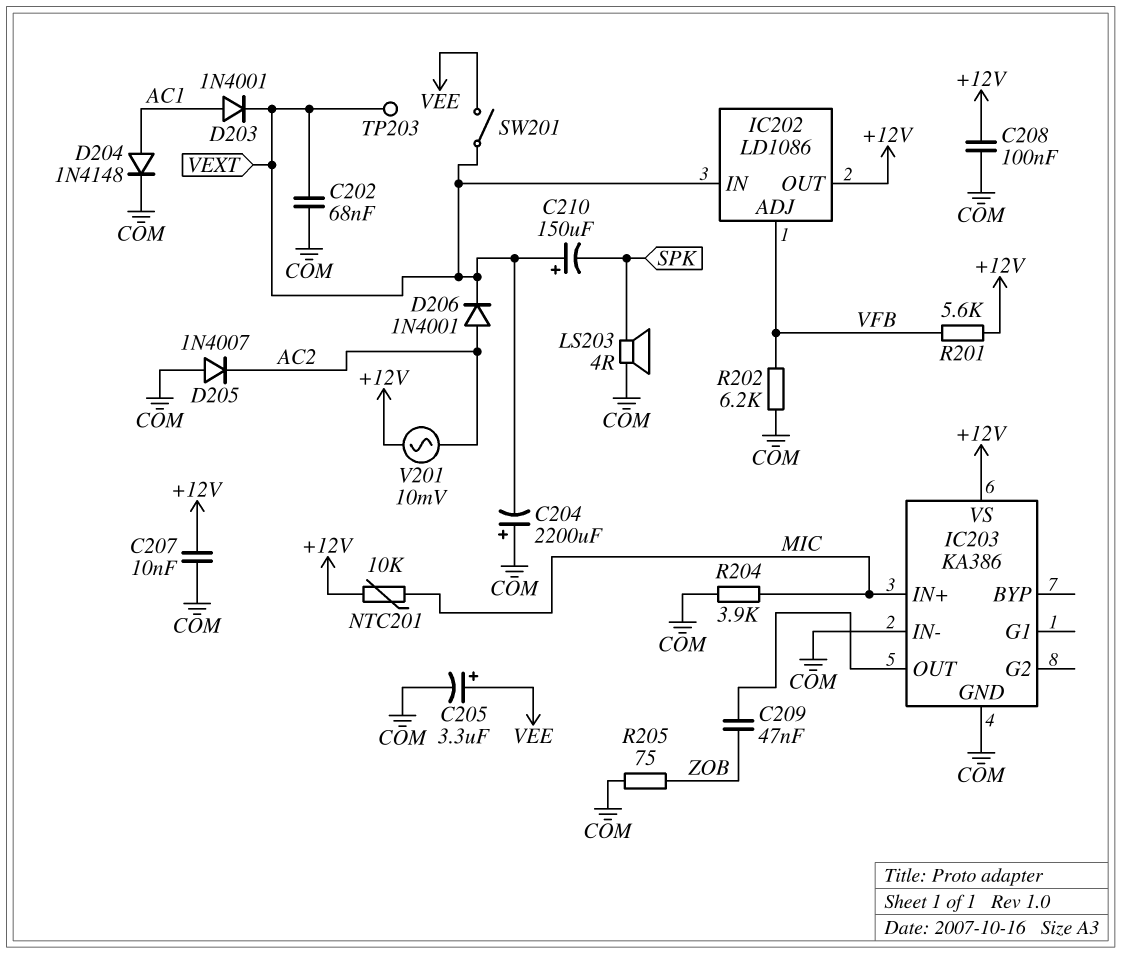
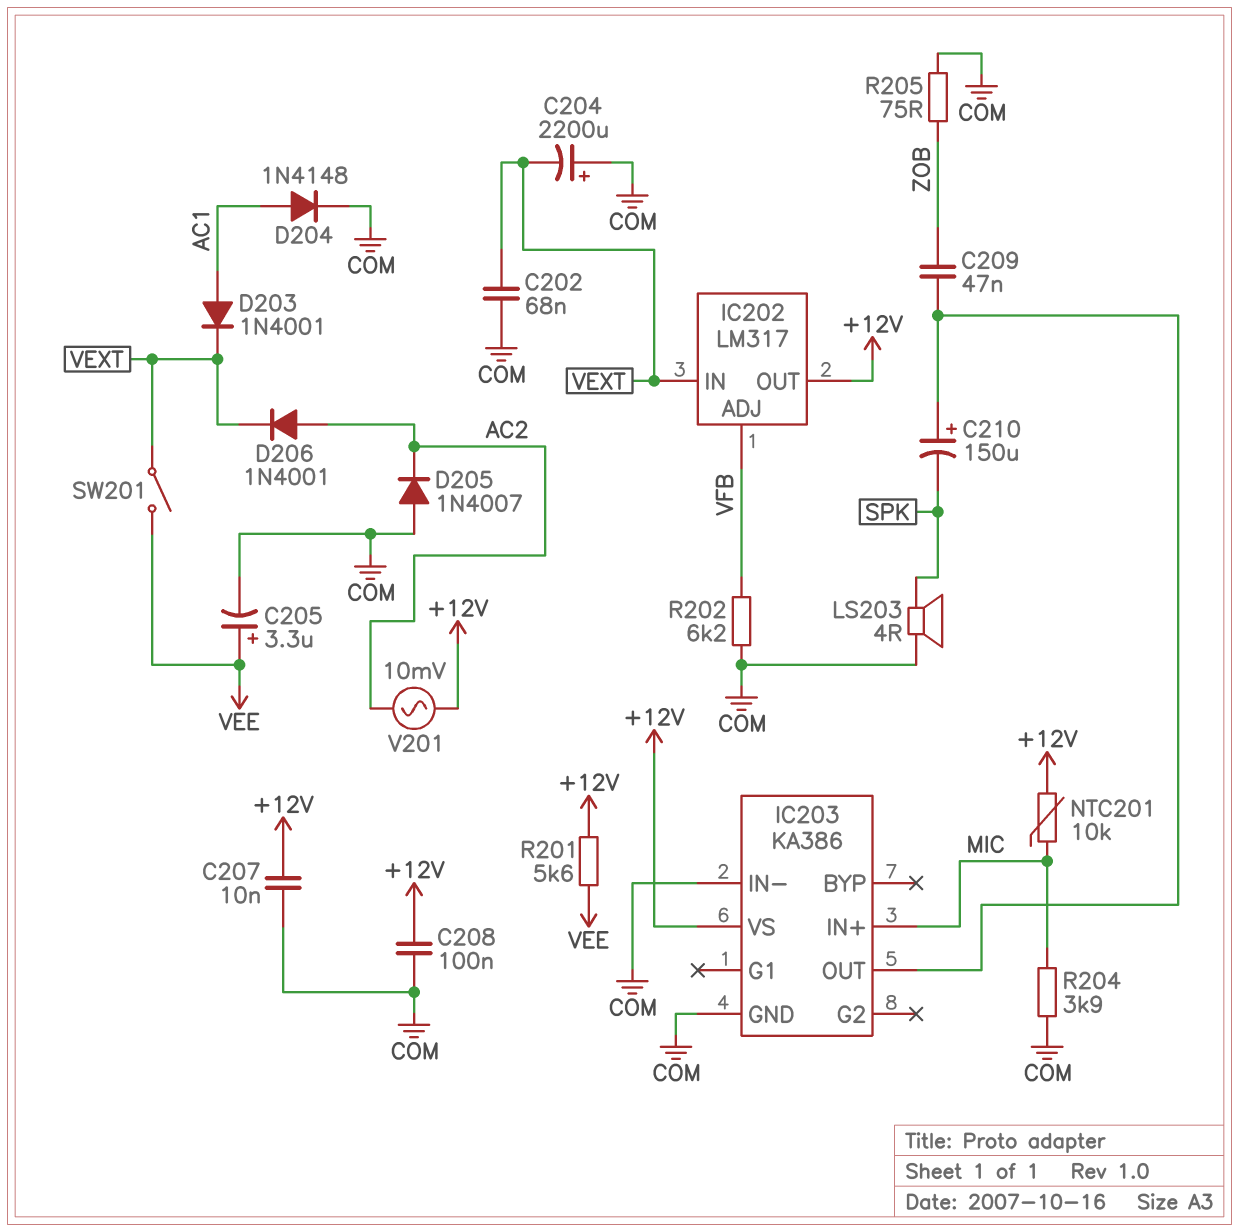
C210: 150uF (plus VEXT, minus SPK) -> 150uF (plus IC203/OUT, minus SPK)
IC202: LD1086 -> LM317
R201: 5.6k (+12V, VFB) -> 5.6k (+12V, VEE)
TP203: test point (VEXT) -> none

